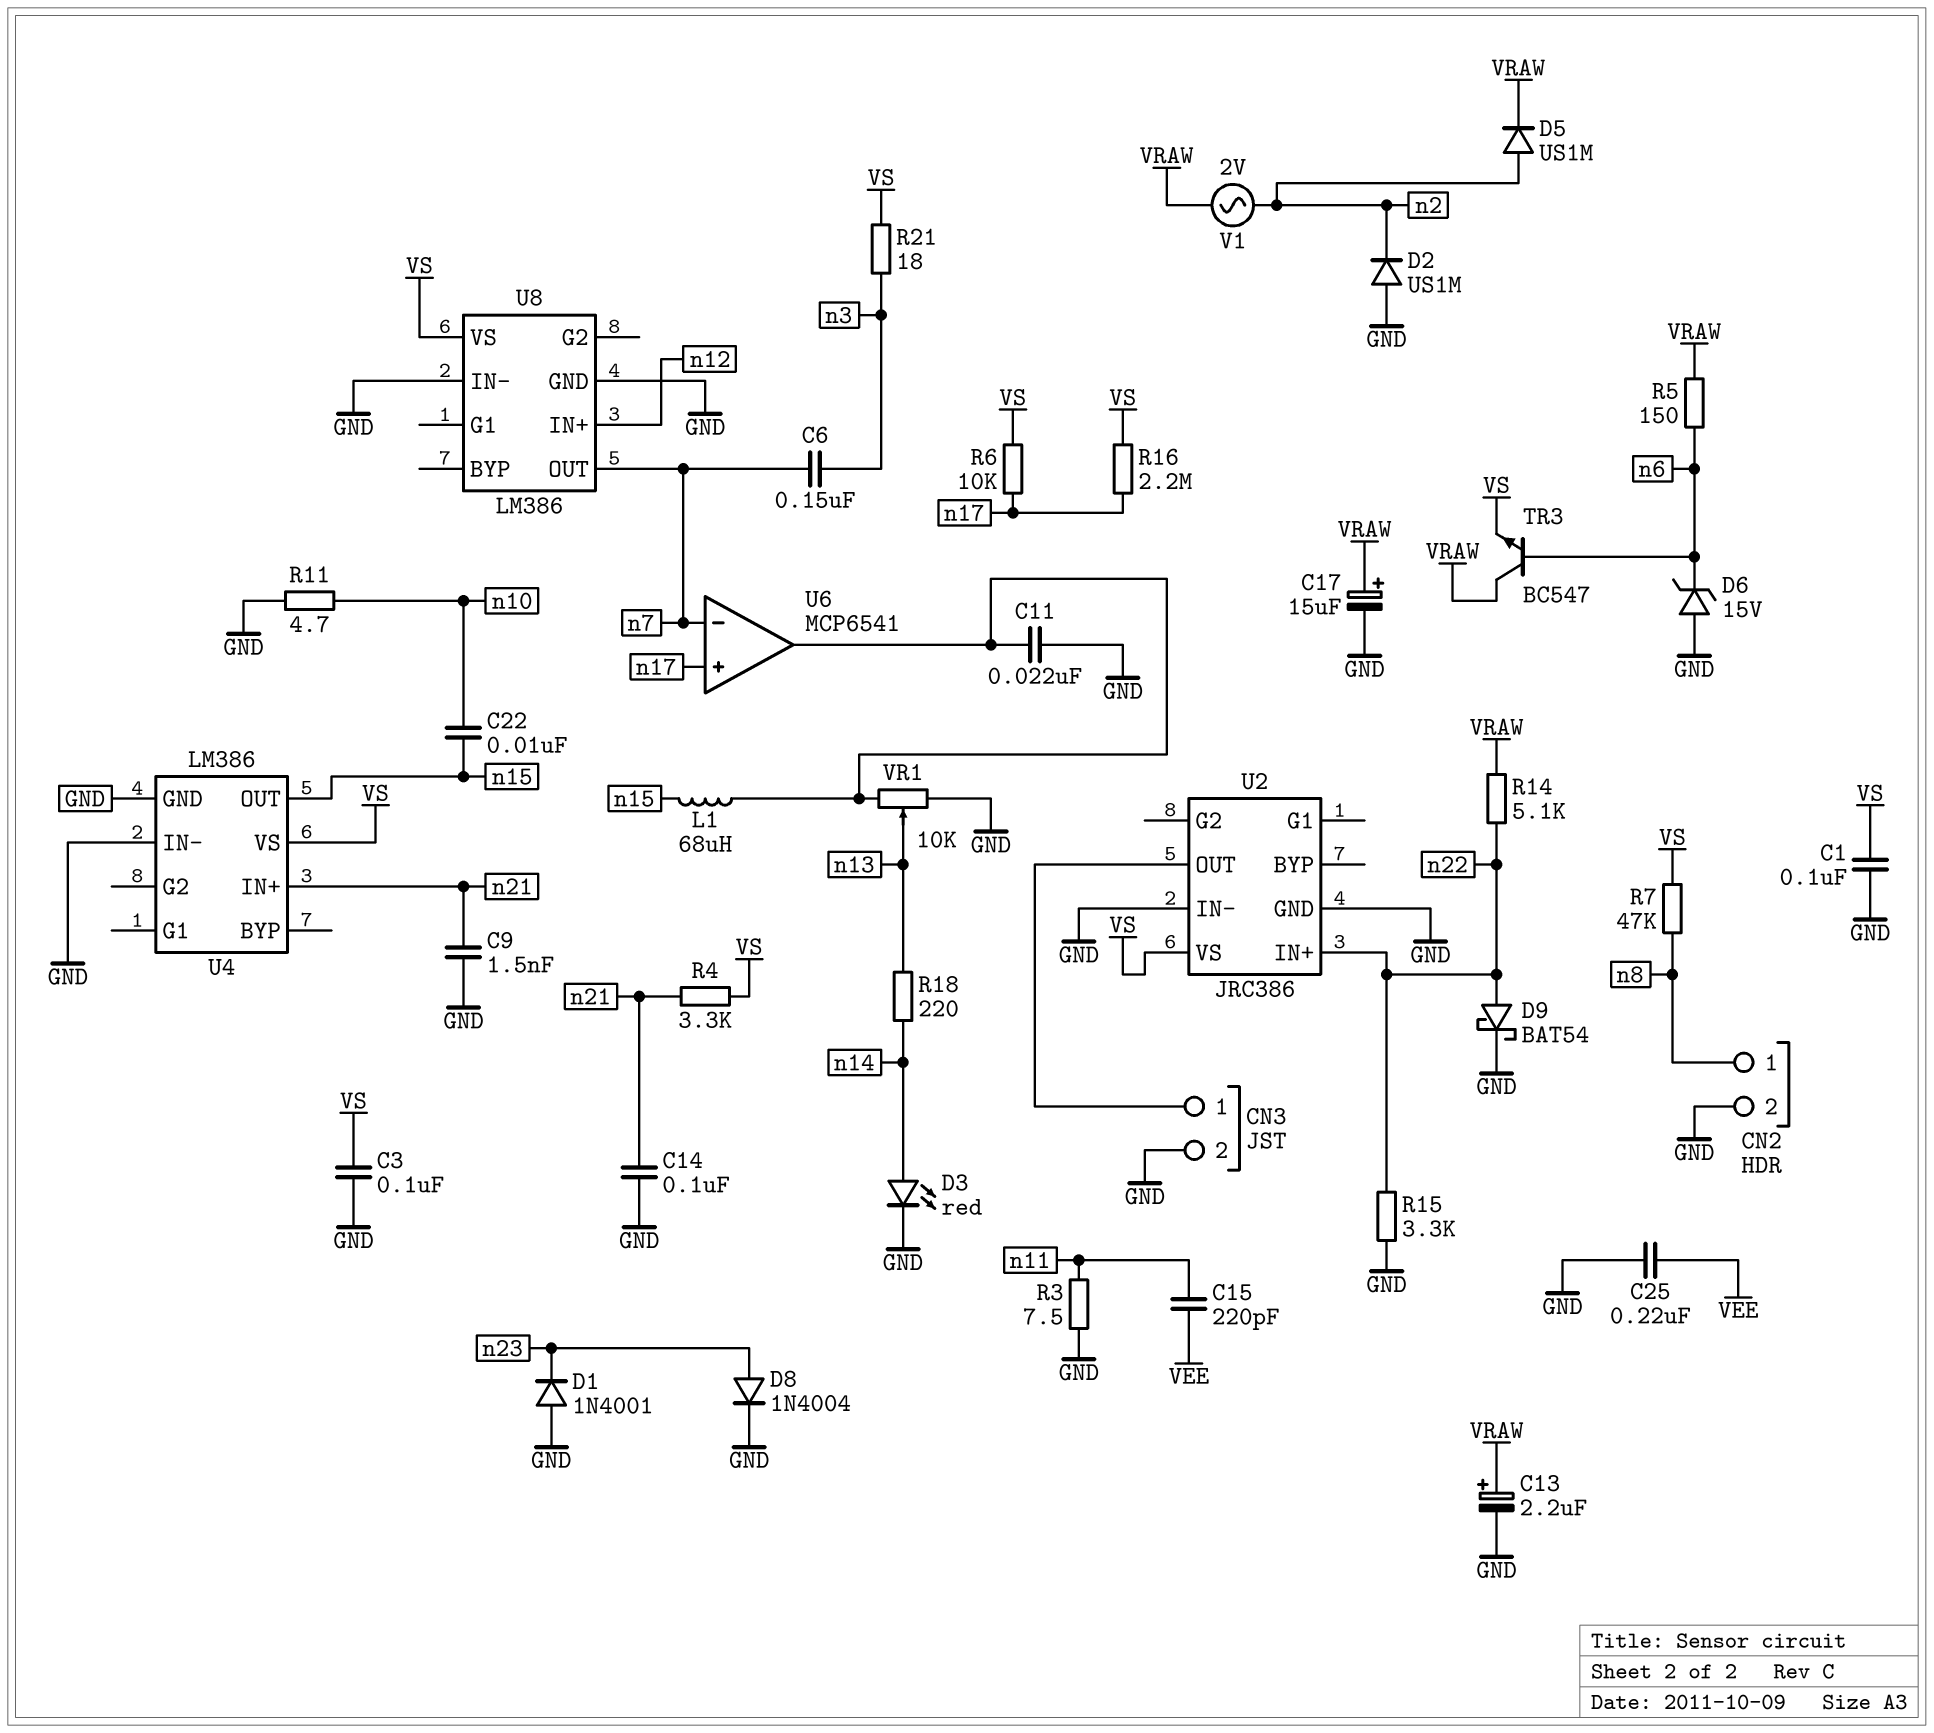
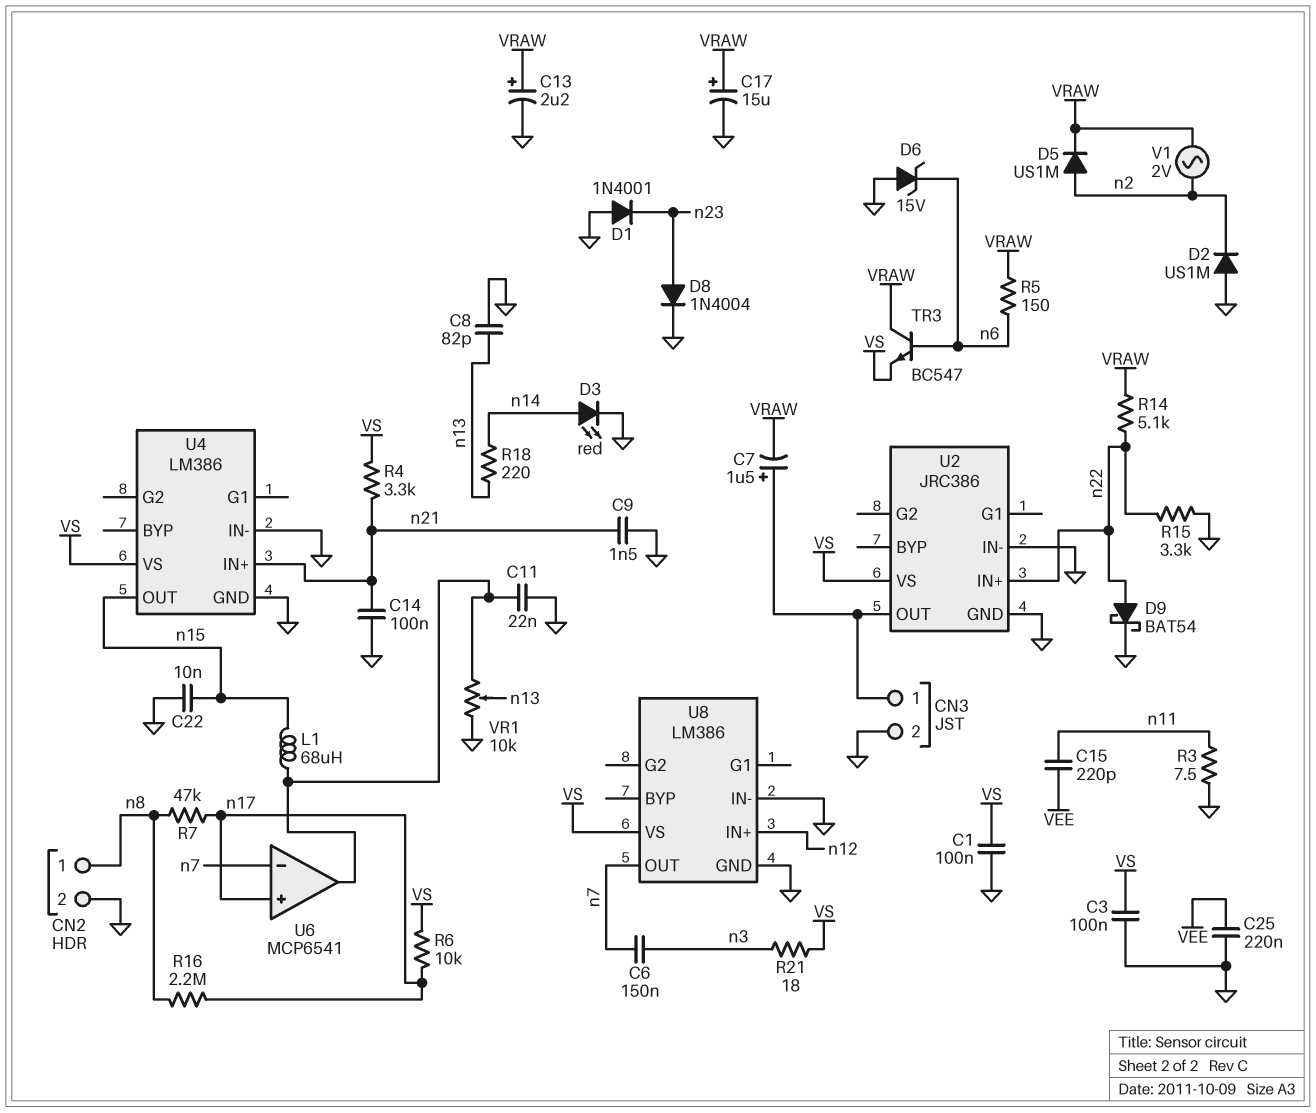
C7: none -> 1.5uF (plus CN3/1, minus VRAW)
C8: none -> 82pF (GND, n13)
C22: 10nF (n10, n15) -> 10nF (GND, n15)
R7: 47k (VS, n8) -> 47k (n8, n17)
R11: 4.7 (GND, n10) -> none
R16: 2.2M (VS, n17) -> 2.2M (n8, n17)

